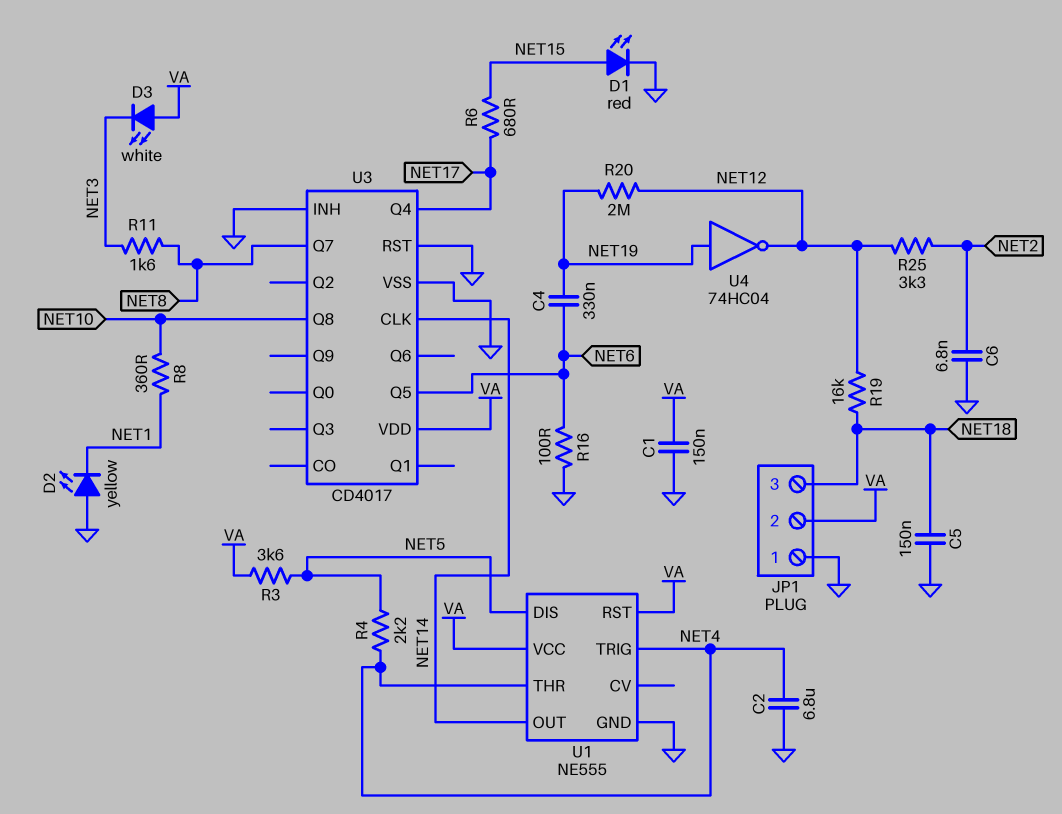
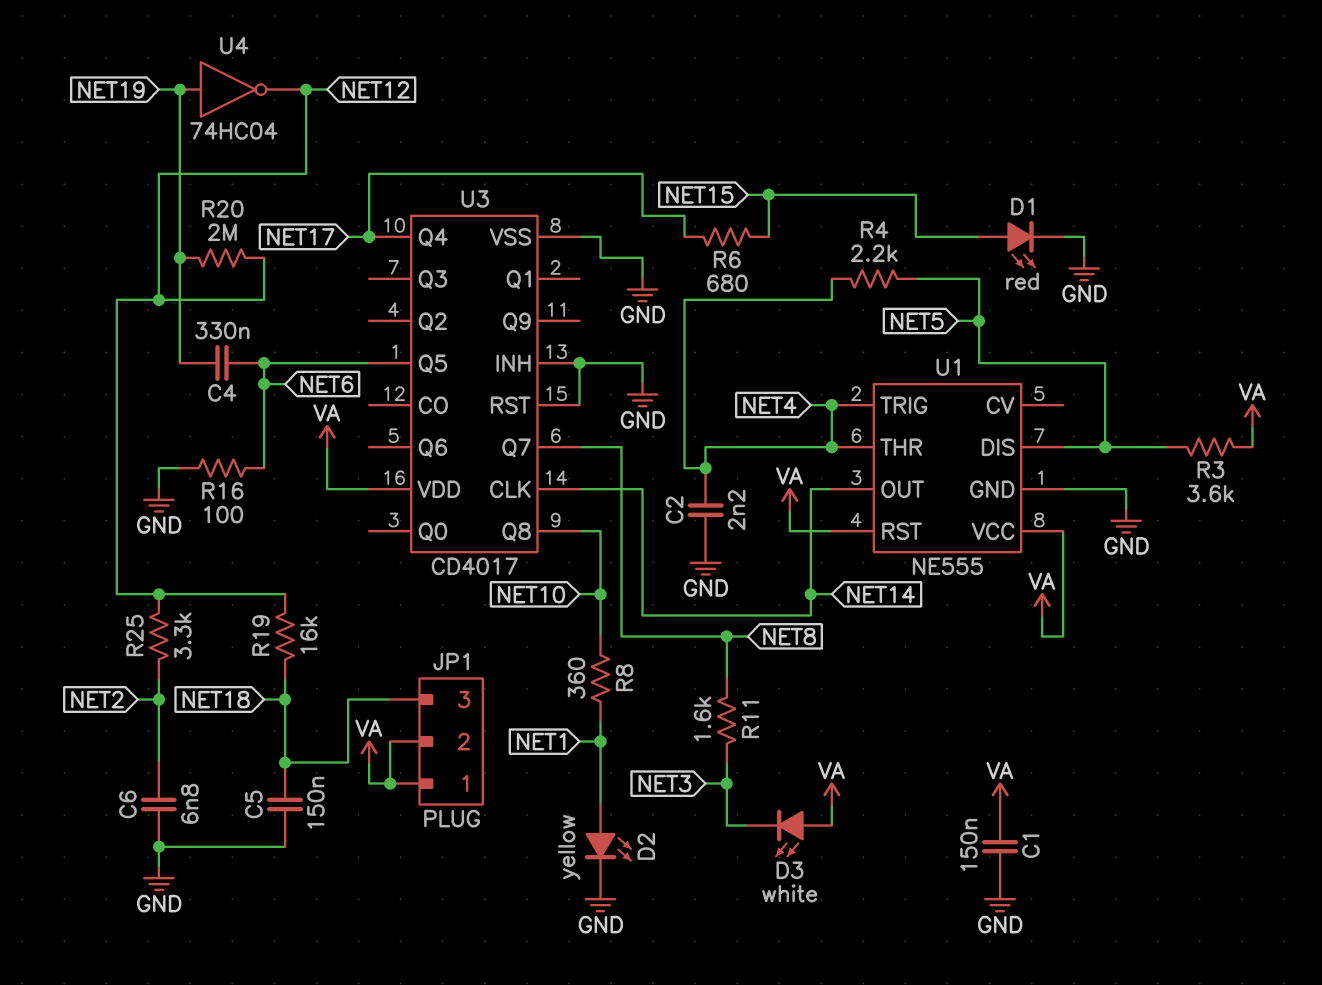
C2: 6.8uF (GND, NET4) -> 2.2nF (GND, NET4)
D2: LED yellow (A GND, K NET1) -> LED yellow (A NET1, K GND)
JP1 pin 1: GND -> VA

